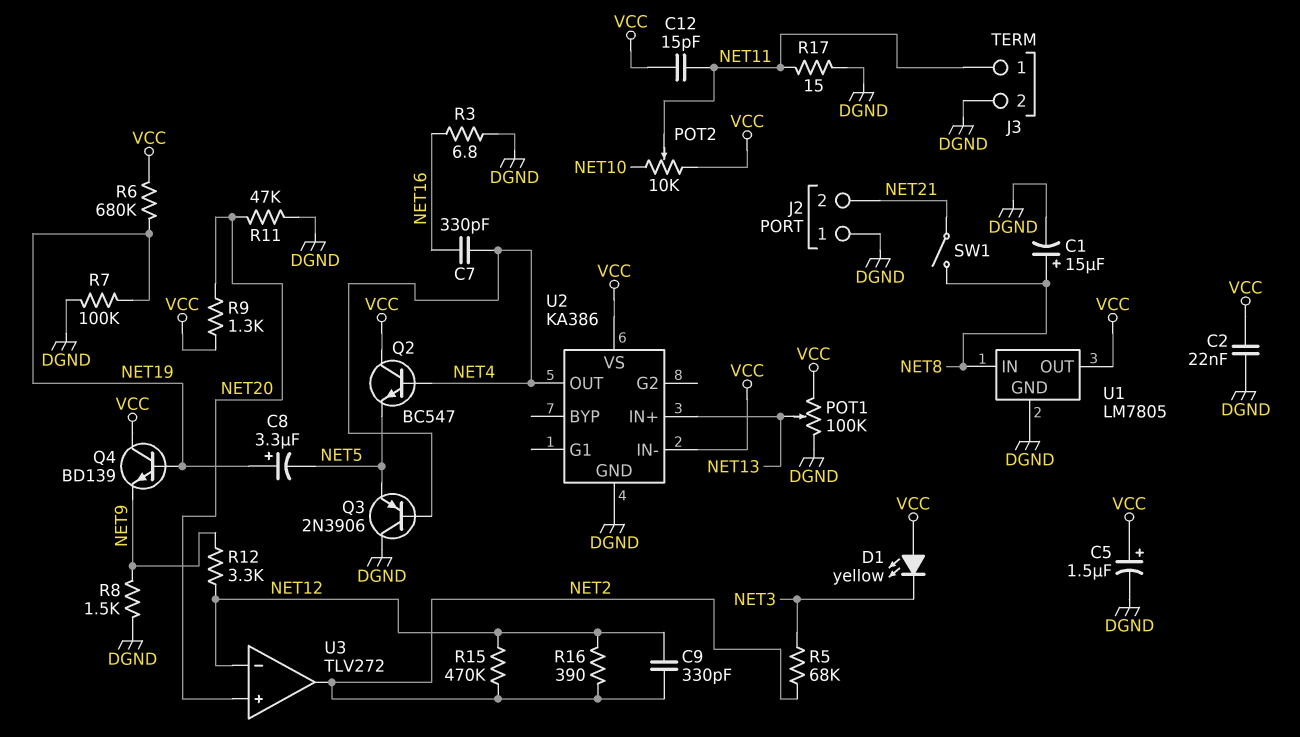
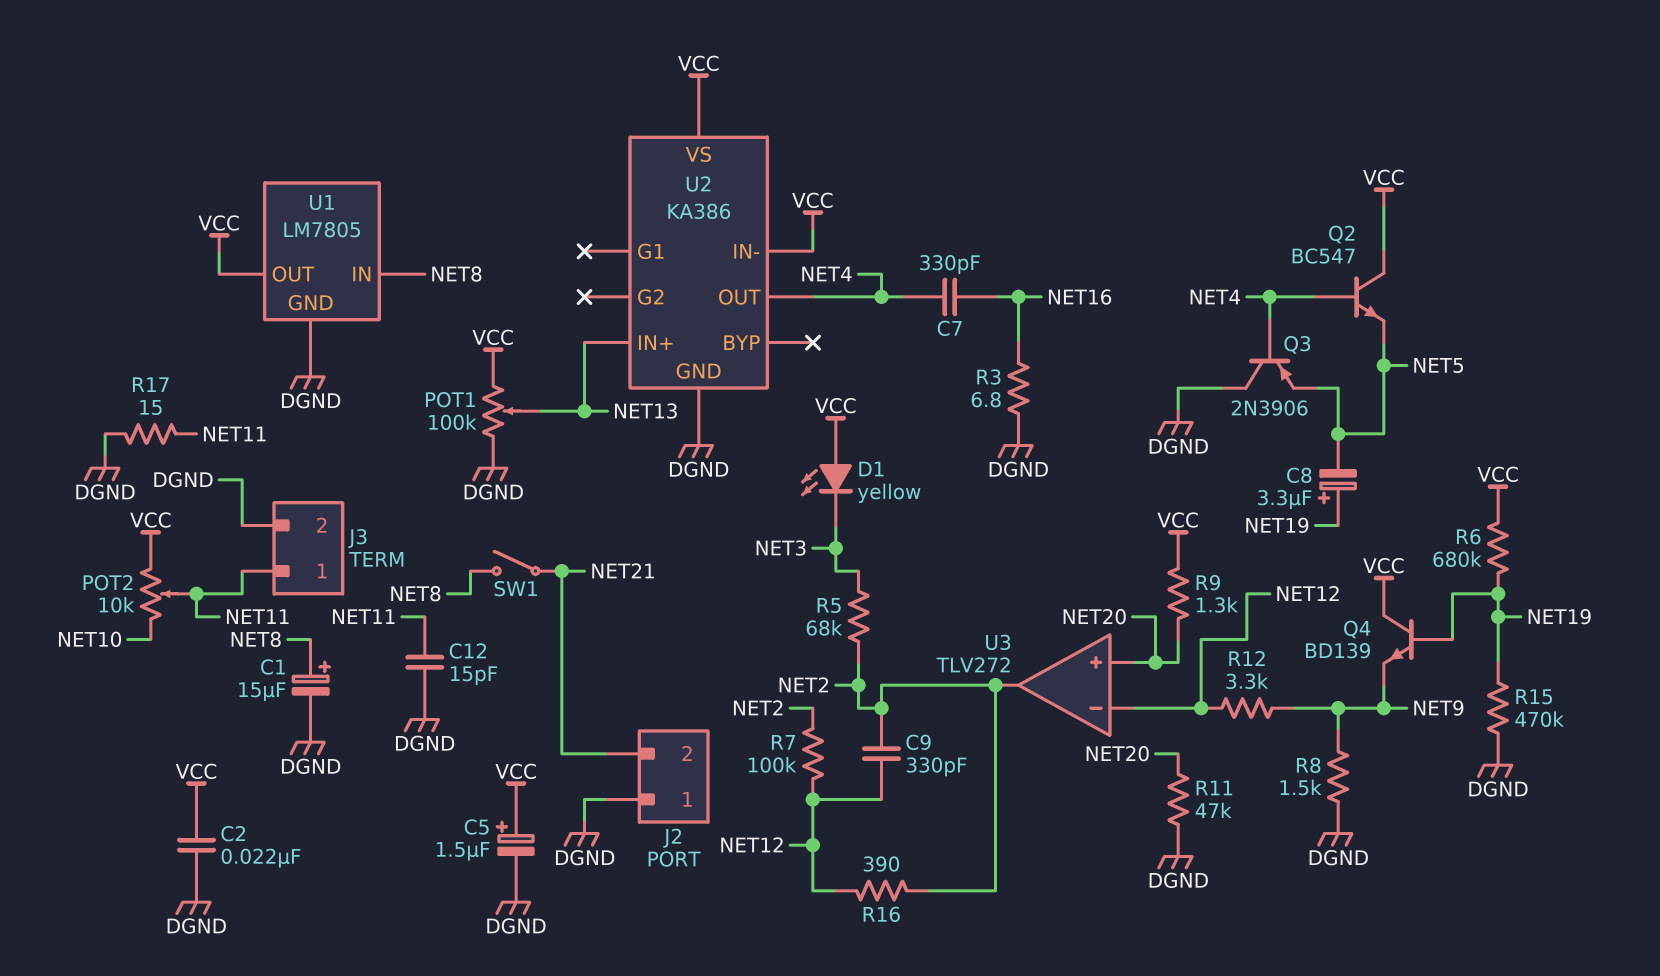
C12: 15pF (NET11, VCC) -> 15pF (DGND, NET11)
R7: 100k (DGND, NET19) -> 100k (NET2, NET12)
R15: 470k (NET2, NET12) -> 470k (DGND, NET19)

